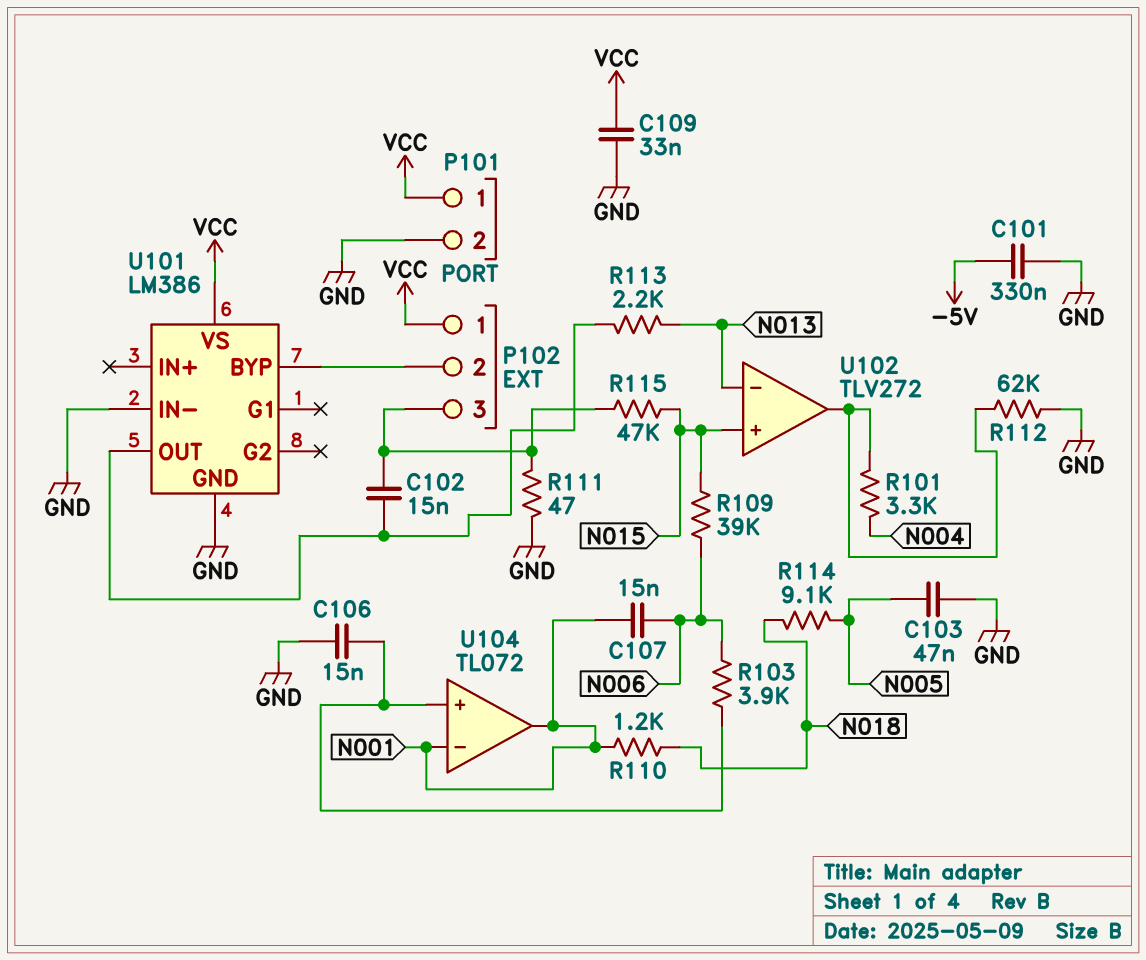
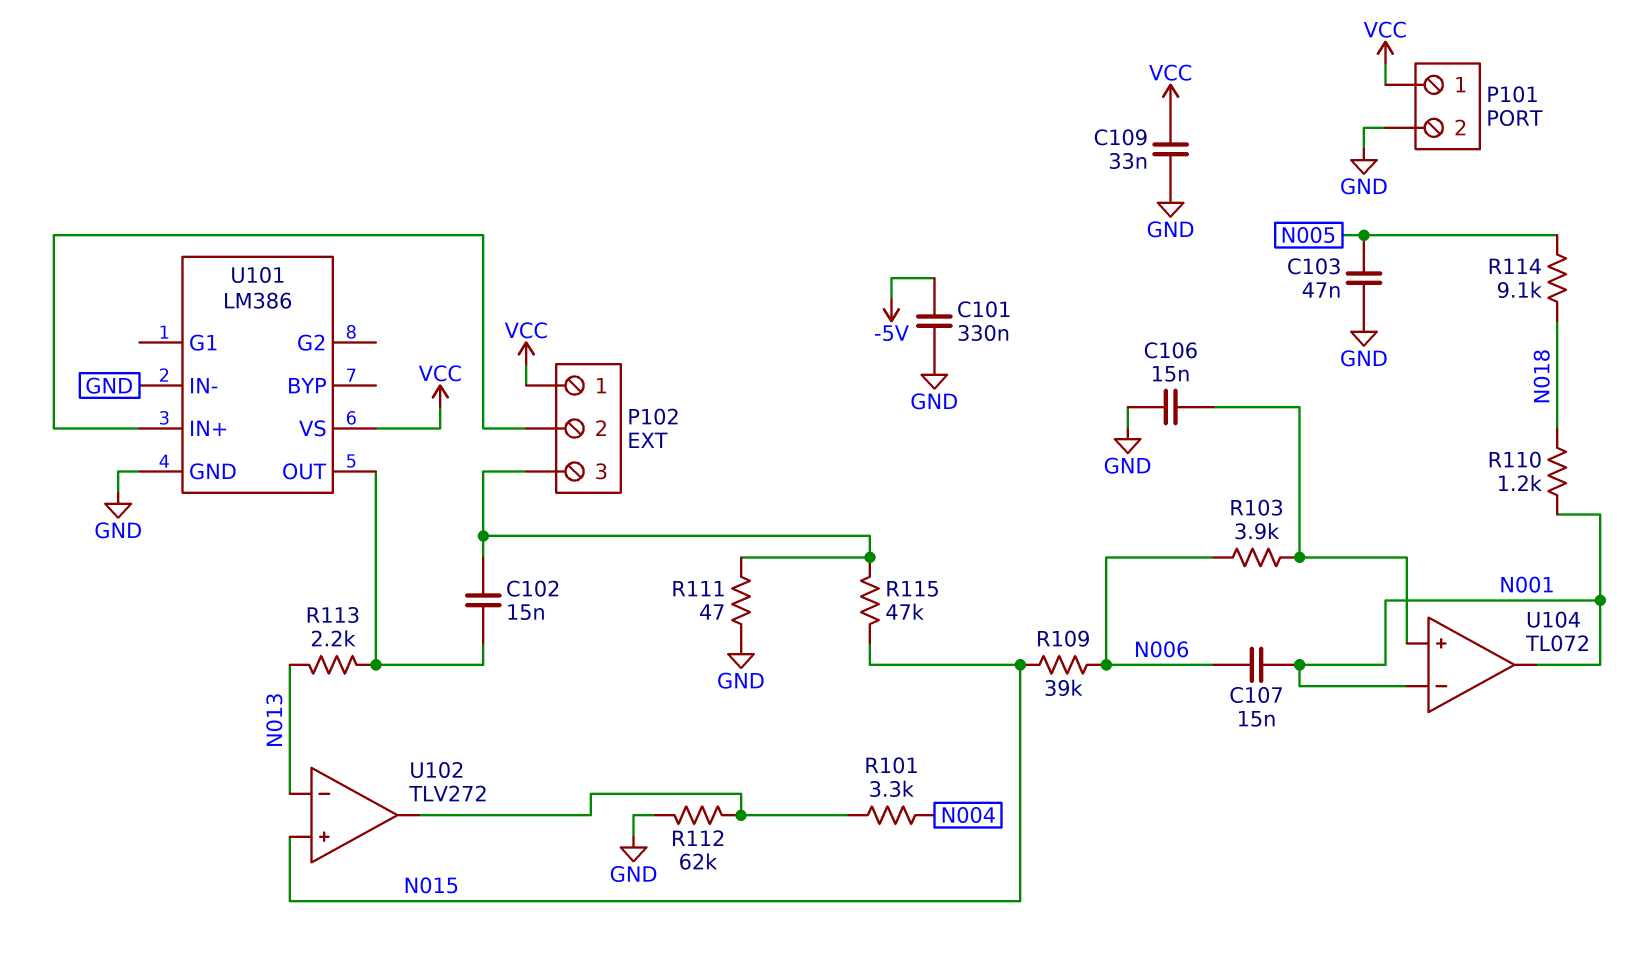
U101 pin BYP: P102/2 -> none
U101 pin IN+: none -> P102/2

